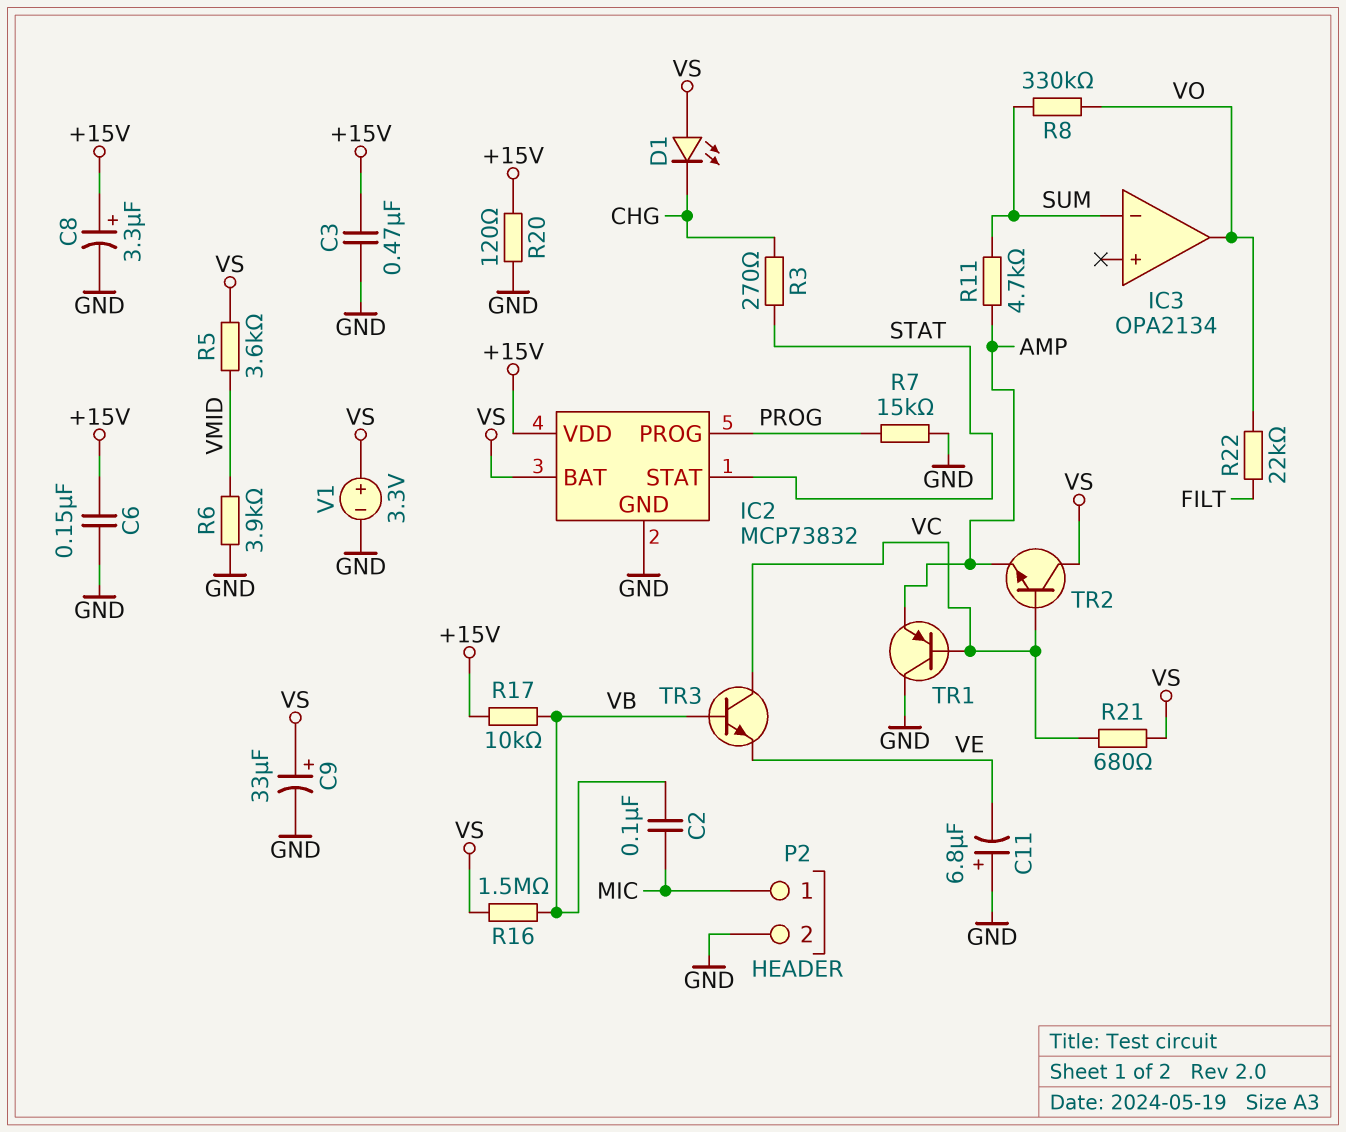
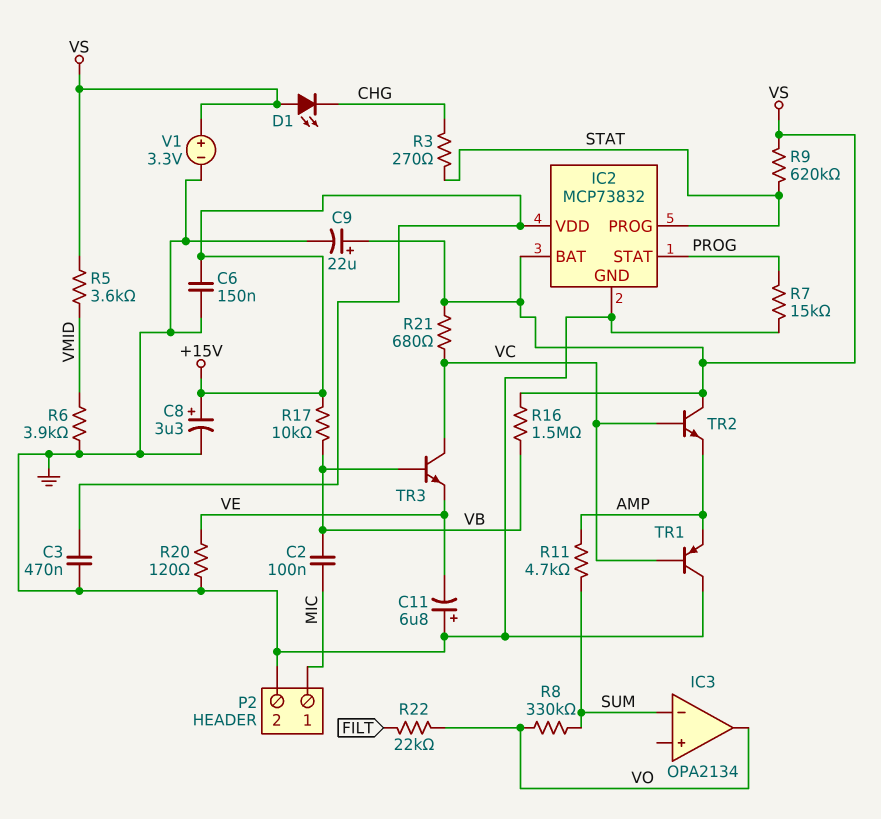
C9: 33uF (plus VS, minus GND) -> 22uF (plus VS, minus GND)
IC2 pin PROG: PROG -> STAT
IC2 pin STAT: STAT -> PROG
R9: none -> 620k (STAT, VS)
R20: 120 (+15V, GND) -> 120 (GND, VE)

